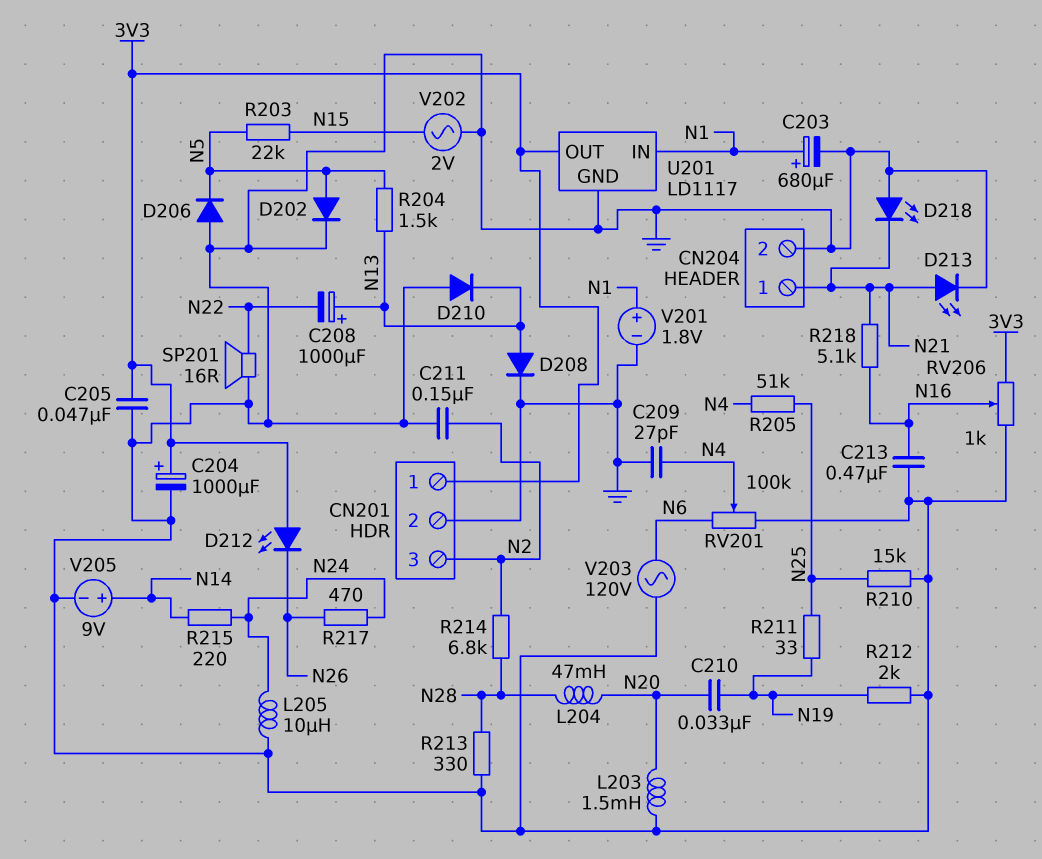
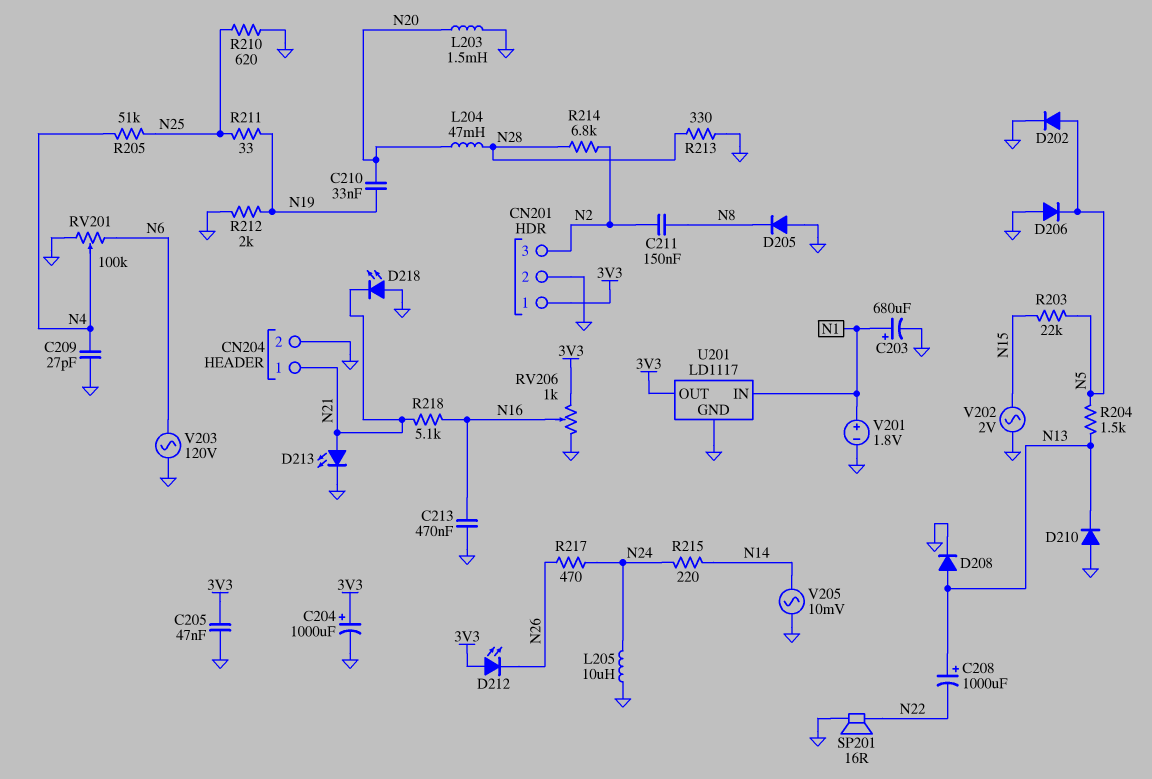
C211: 150nF (GND, N2) -> 150nF (N2, N8)
D205: none -> diode (A GND, K N8)
R210: 15k (GND, N25) -> 620 (GND, N25)
V205: 9V (plus N14, minus GND) -> AC 10mV (GND, N14)

